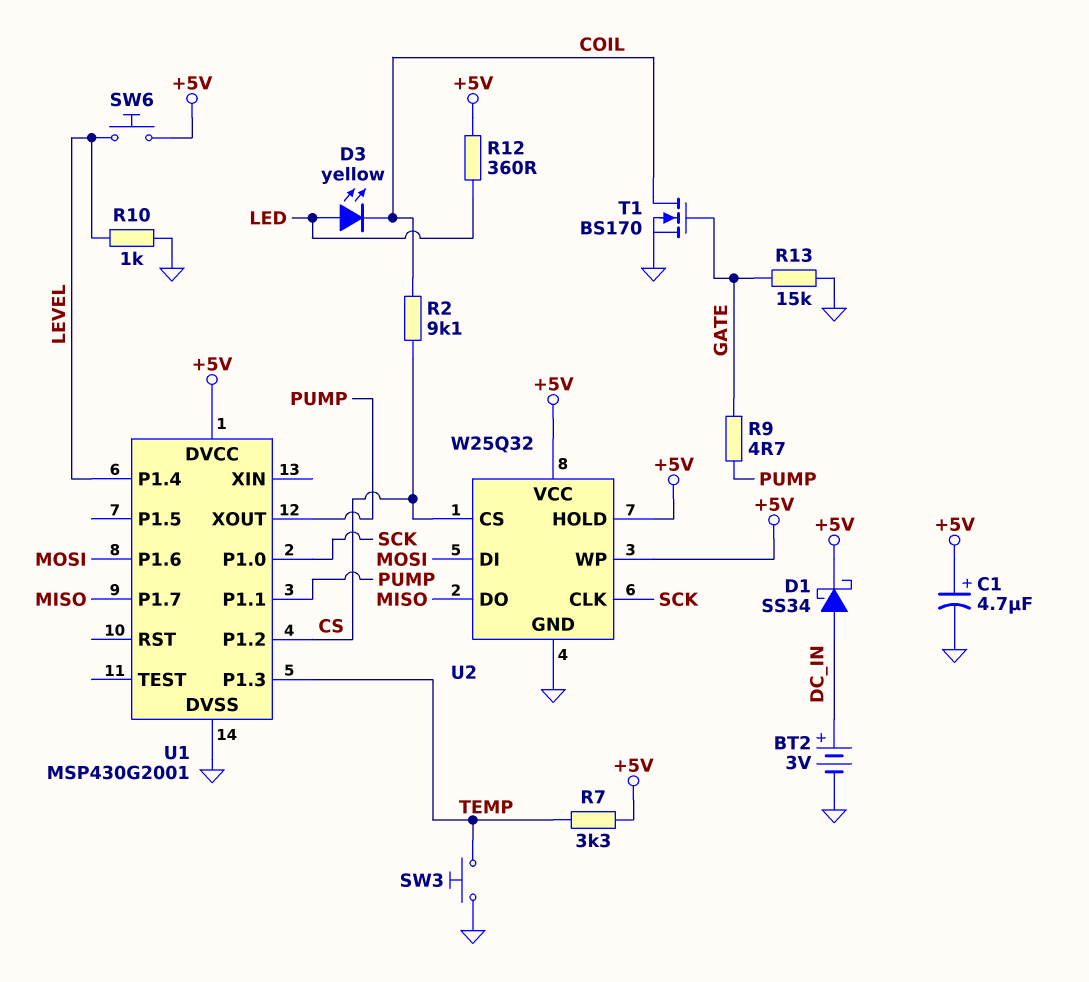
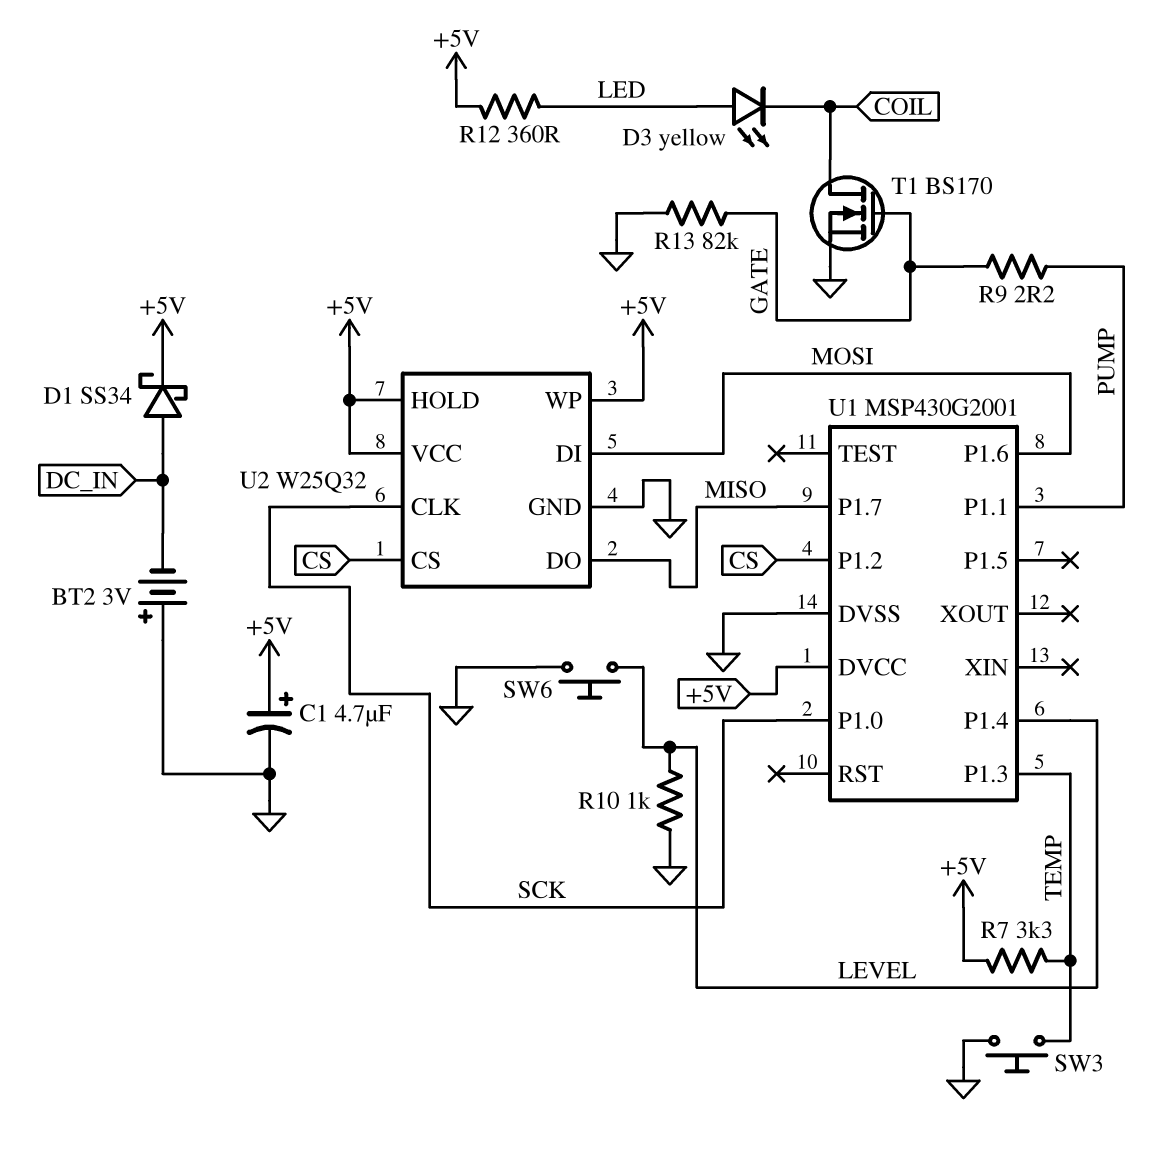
BT2: 3V (plus DC_IN, minus GND) -> 3V (plus GND, minus DC_IN)
R2: 9.1k (COIL, CS) -> none
R9: 4.7 (GATE, PUMP) -> 2.2 (GATE, PUMP)
R13: 15k (GATE, GND) -> 82k (GATE, GND)
SW6: button (+5V, LEVEL) -> button (GND, LEVEL)
U1 pin XOUT: PUMP -> none

